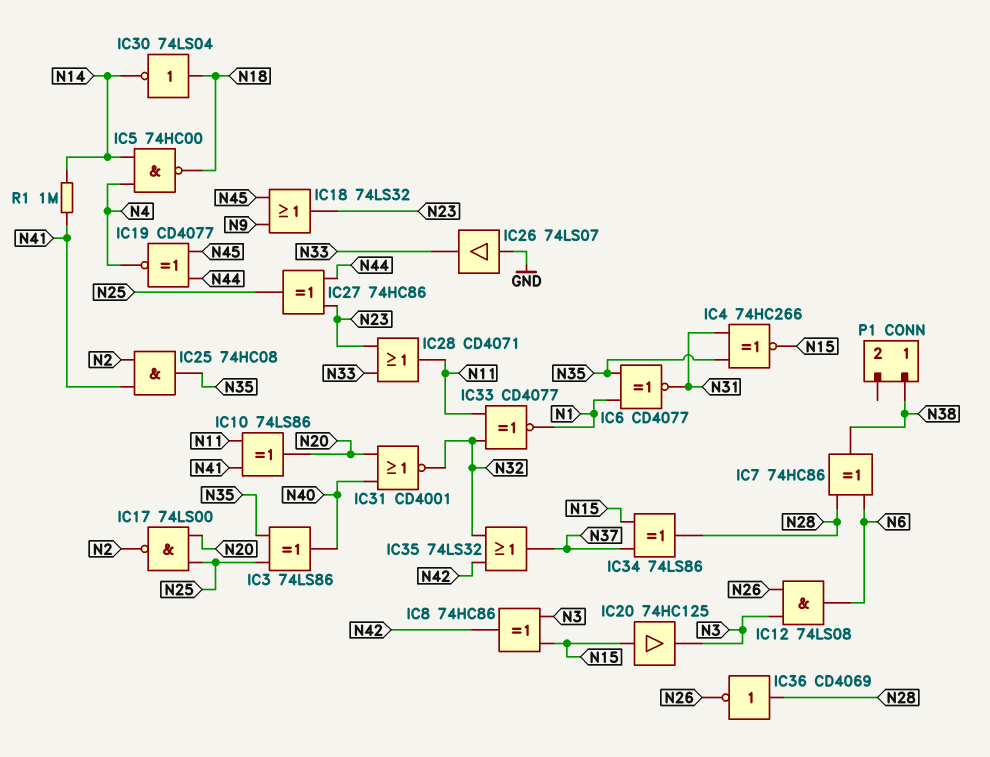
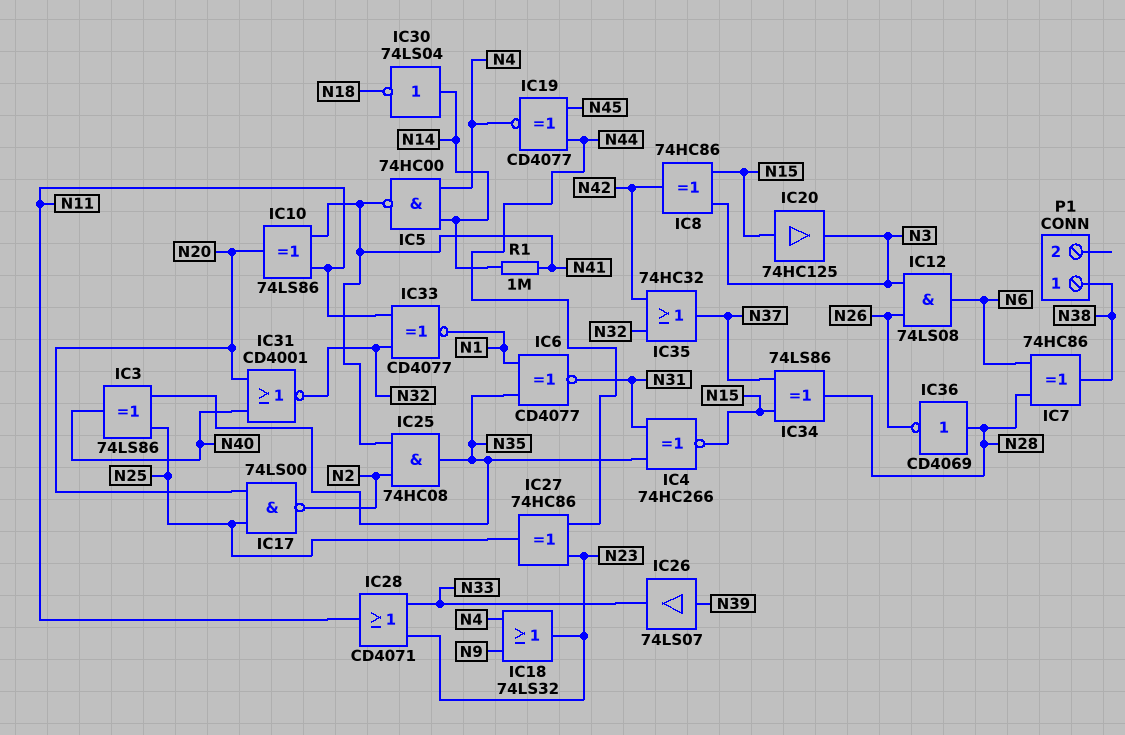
IC5: NAND 74HC00 (in N4, in N14, out N18) -> NAND 74HC00 (in N4, in N14, out N41)
IC18: OR 74LS32 (in N9, in N45, out N23) -> OR 74LS32 (in N4, in N9, out N23)
IC26: buffer 74LS07 (in GND, out N33) -> buffer 74LS07 (in N39, out N33)
IC30: NOT 74LS04 (in N18, out N14) -> NOT 74LS04 (in N14, out N18)
IC35: OR 74LS32 (in N32, in N42, out N37) -> OR 74HC32 (in N32, in N42, out N37)

